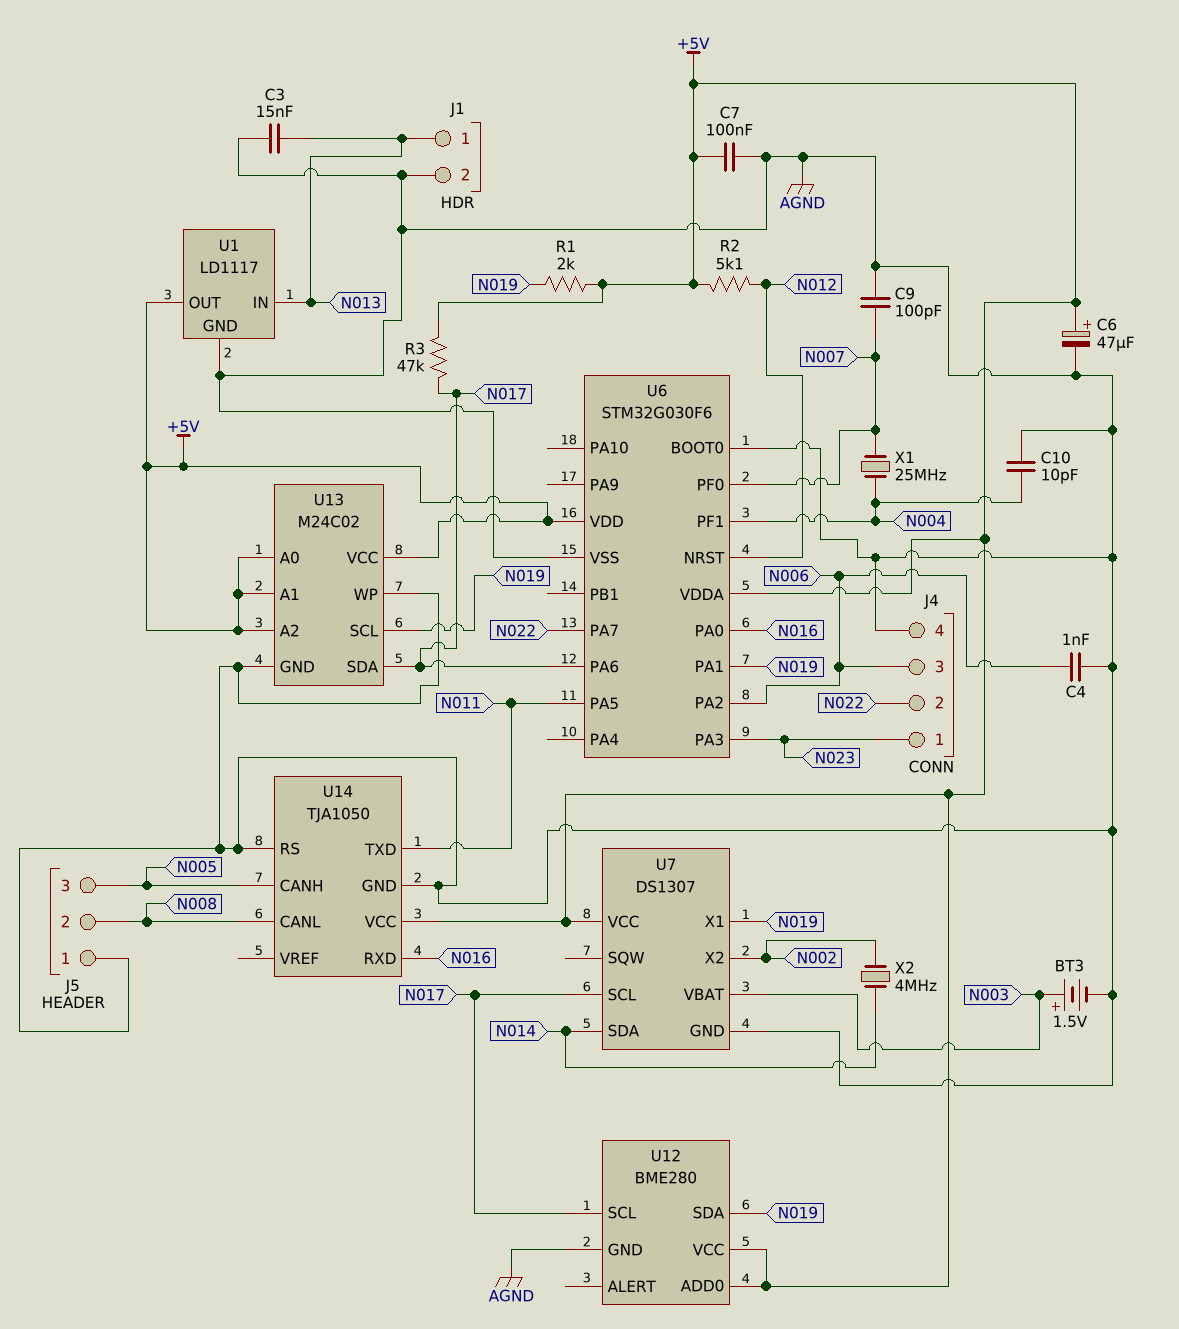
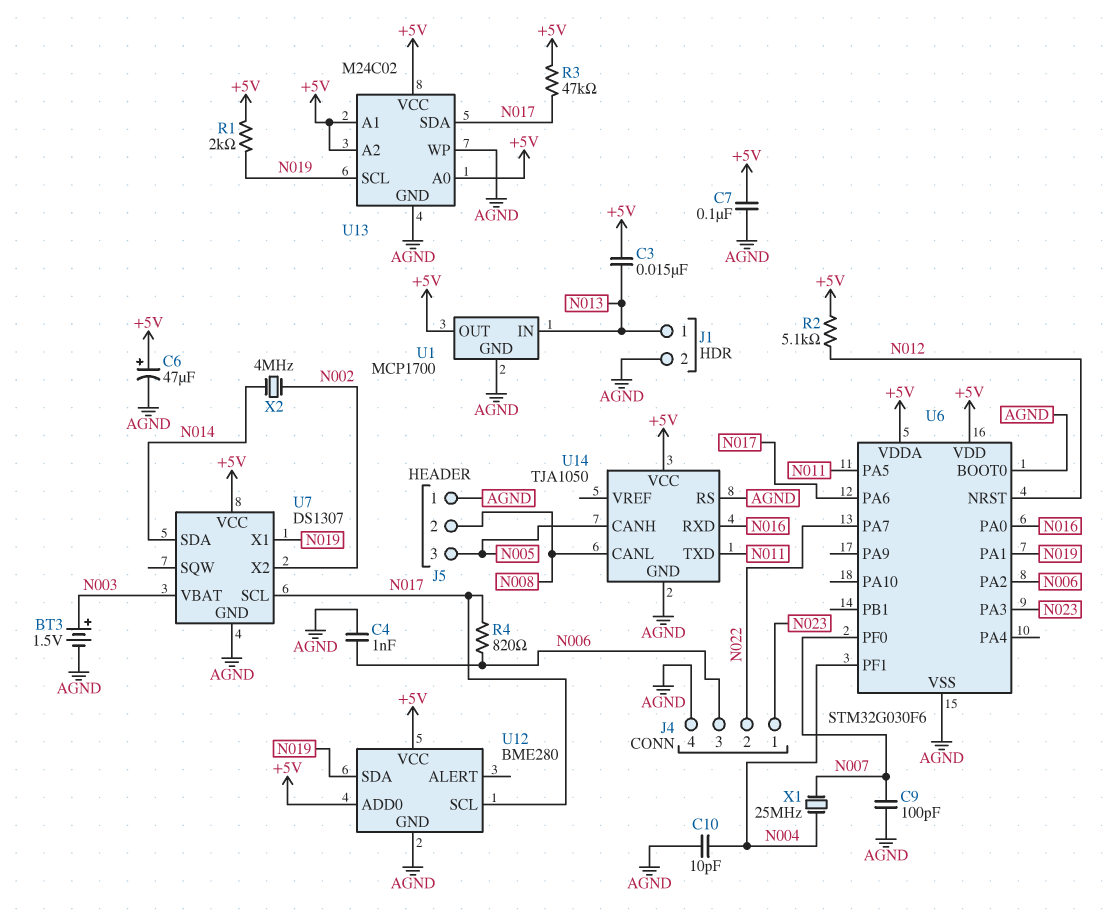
C3: 15nF (AGND, N013) -> 15nF (+5V, N013)
R4: none -> 820 (N006, N017)
U1: LD1117 -> MCP1700

